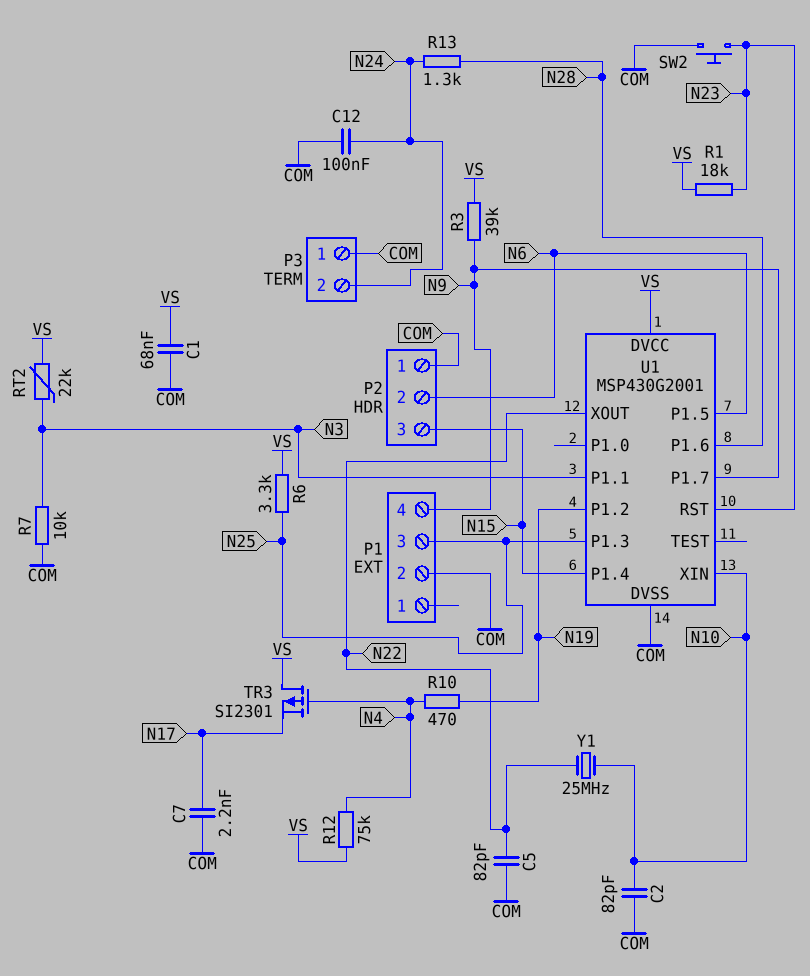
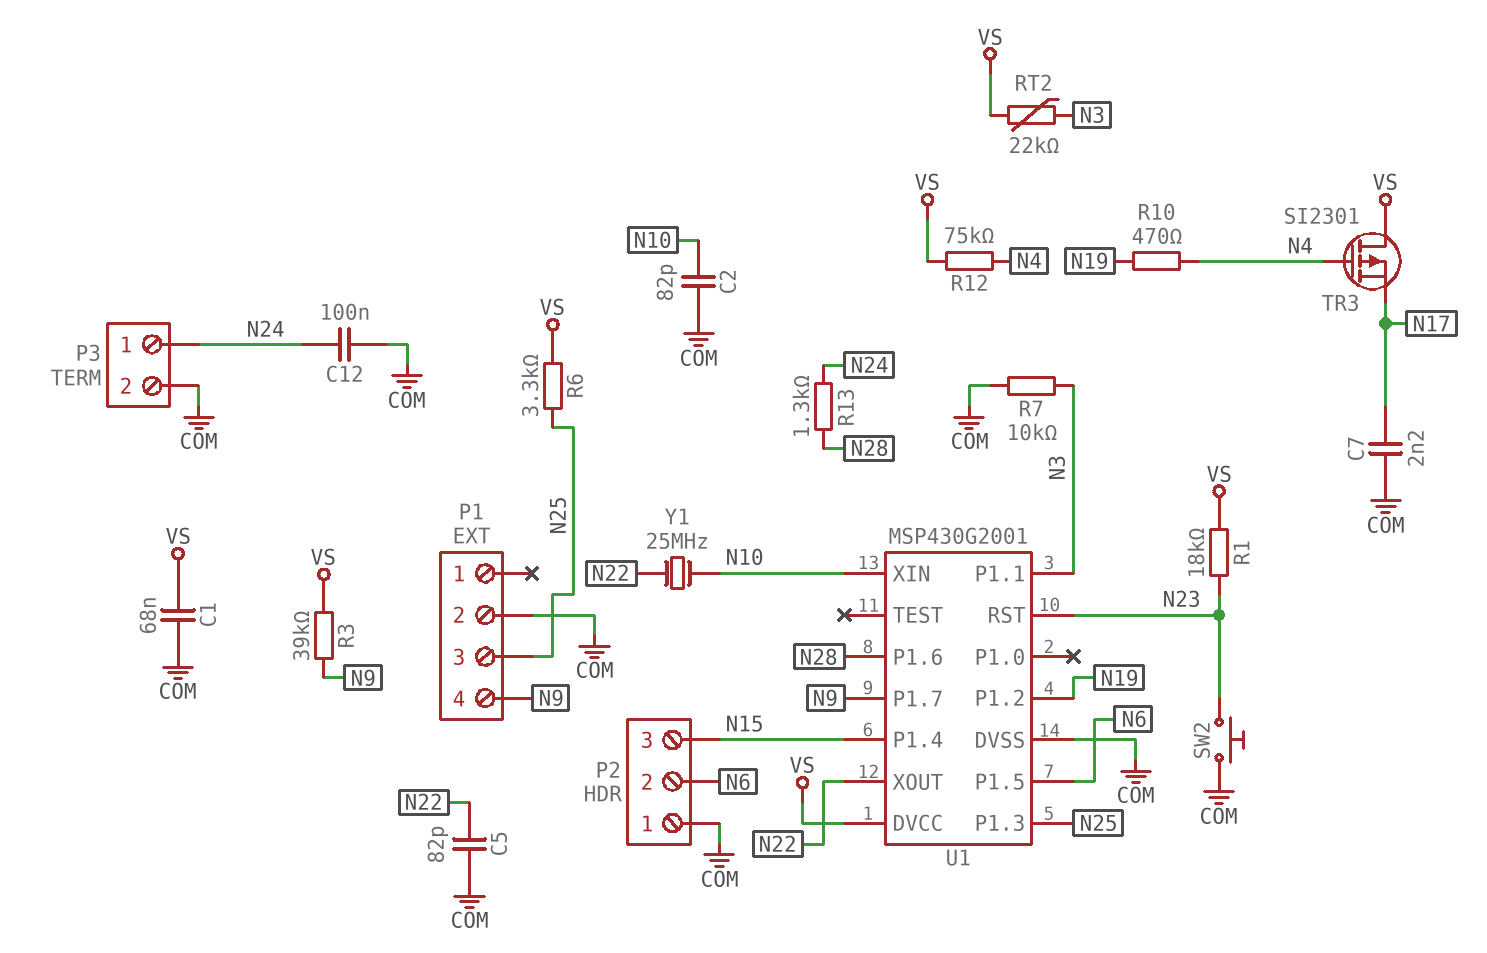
P3 pin 1: COM -> N24
P3 pin 2: N24 -> COM

